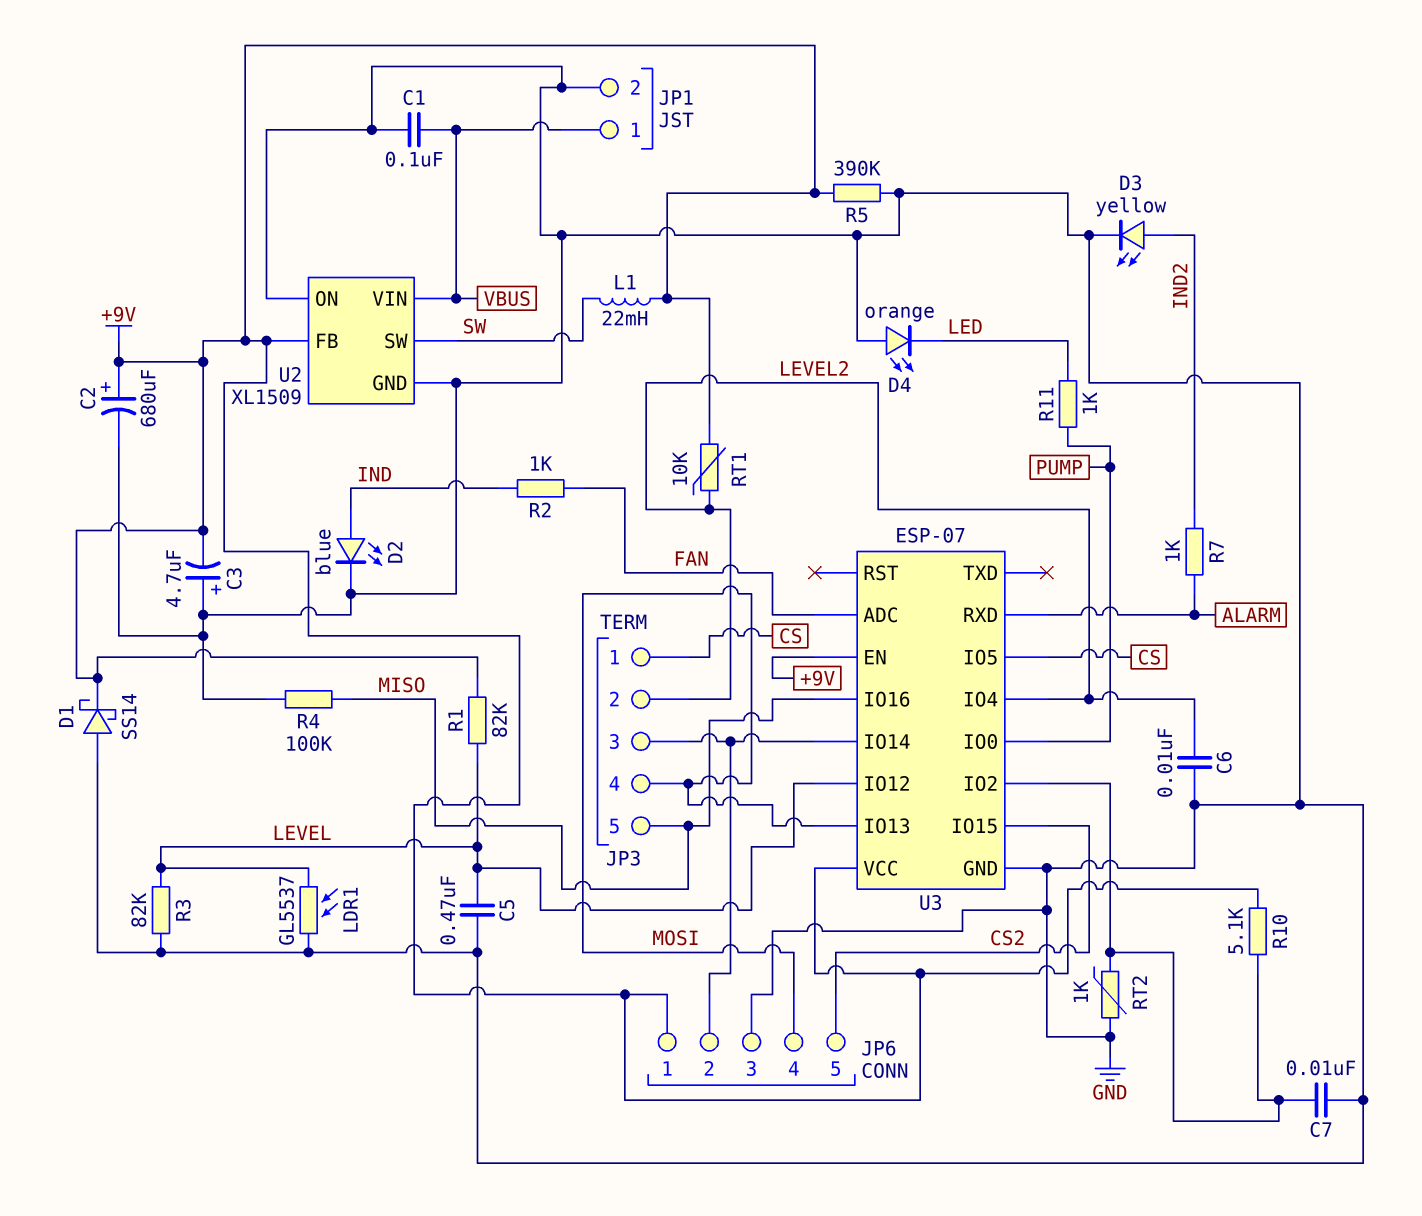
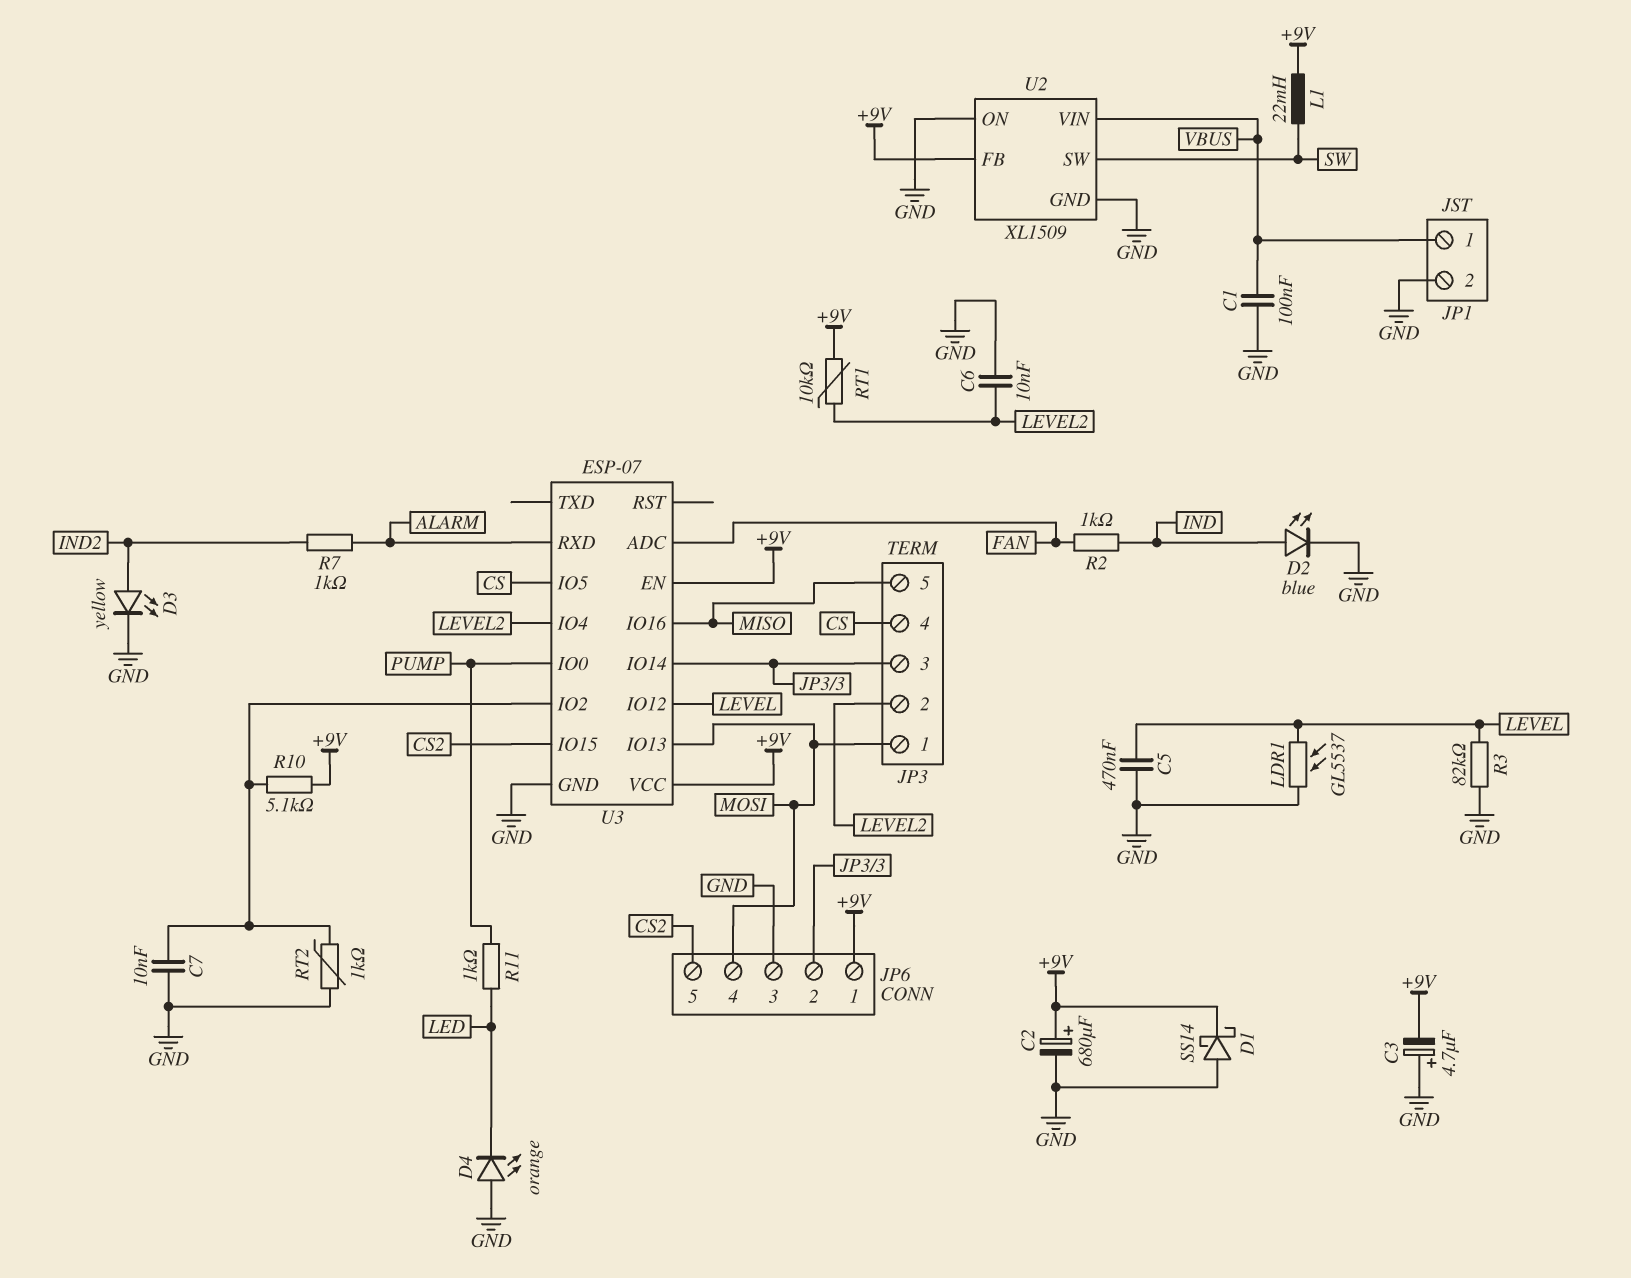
JP3 pin 1: CS -> MOSI
JP3 pin 4: MOSI -> CS
R1: 82k (+9V, LEVEL) -> none
R4: 100k (GND, MISO) -> none
R5: 390k (+9V, GND) -> none

